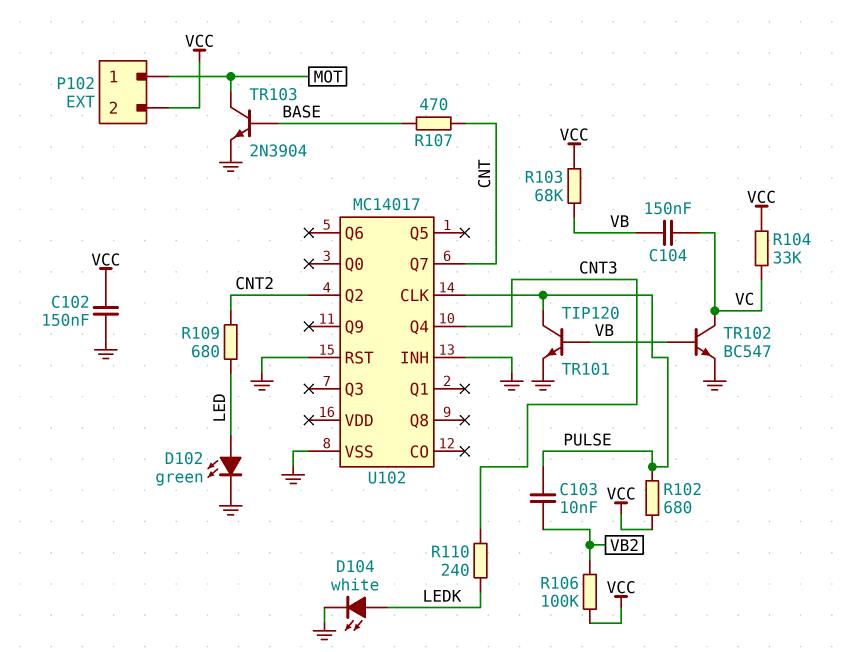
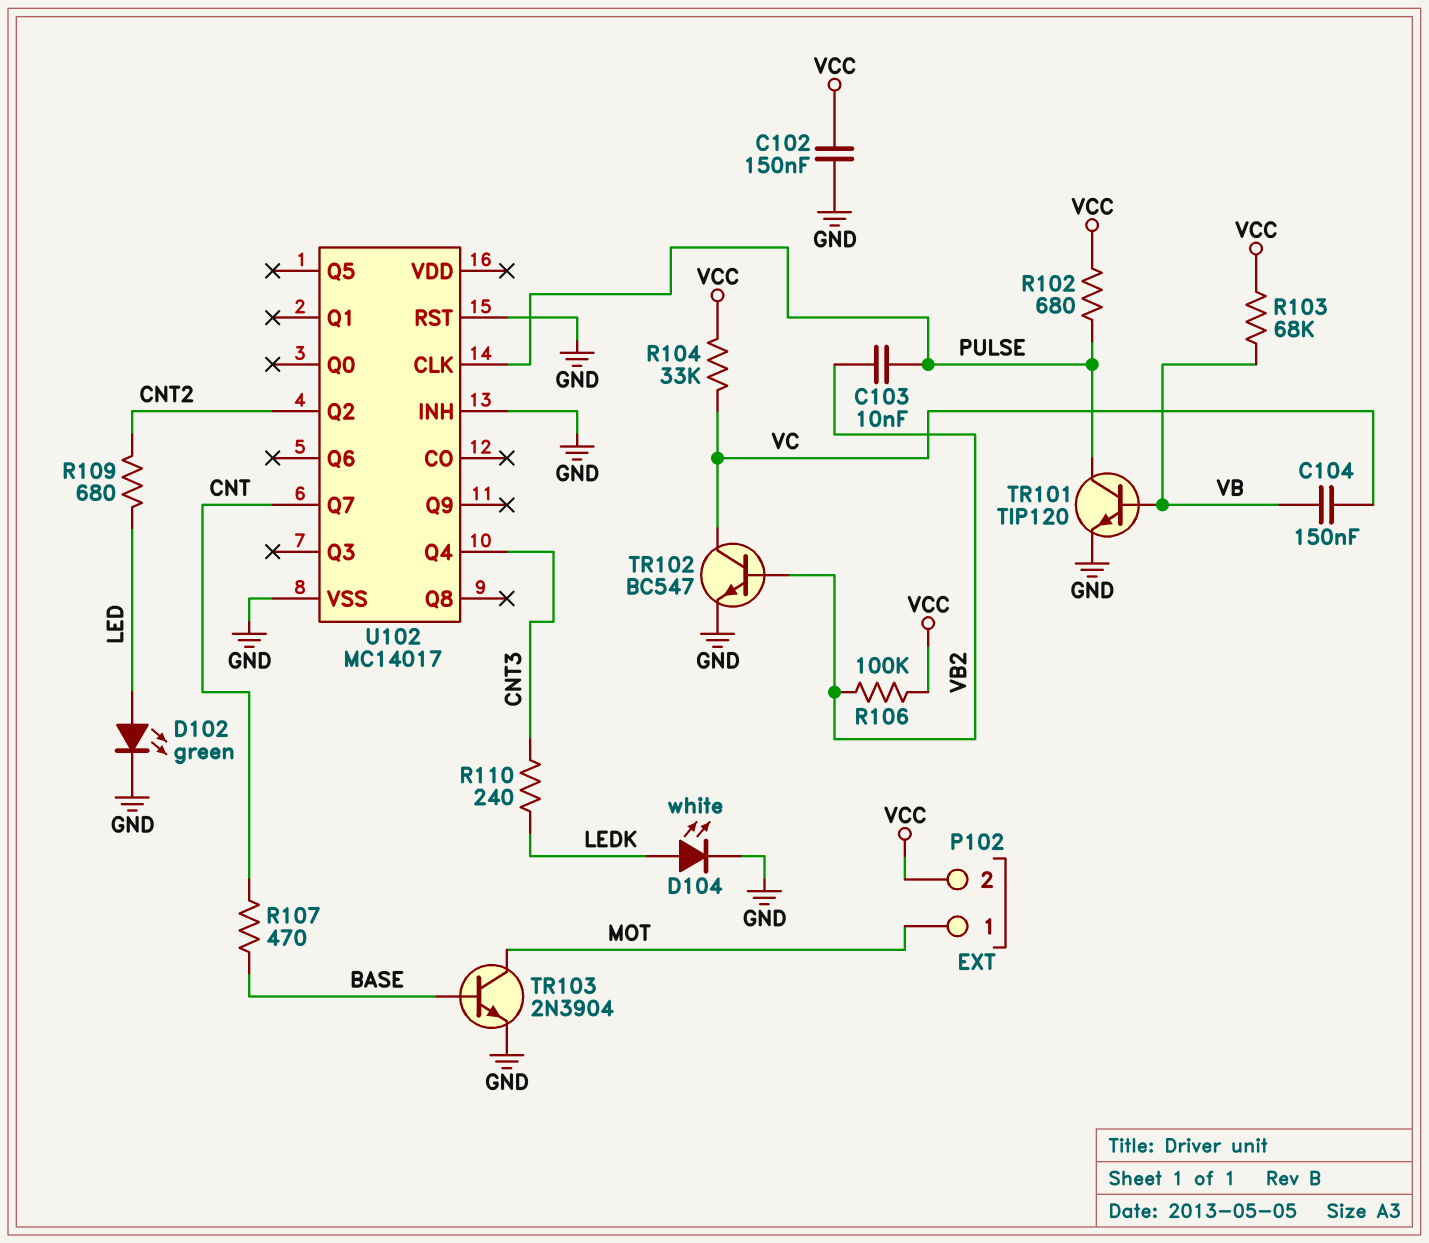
TR102: NPN BC547 (B VB, C VC, E GND) -> NPN BC547 (B VB2, C VC, E GND)

